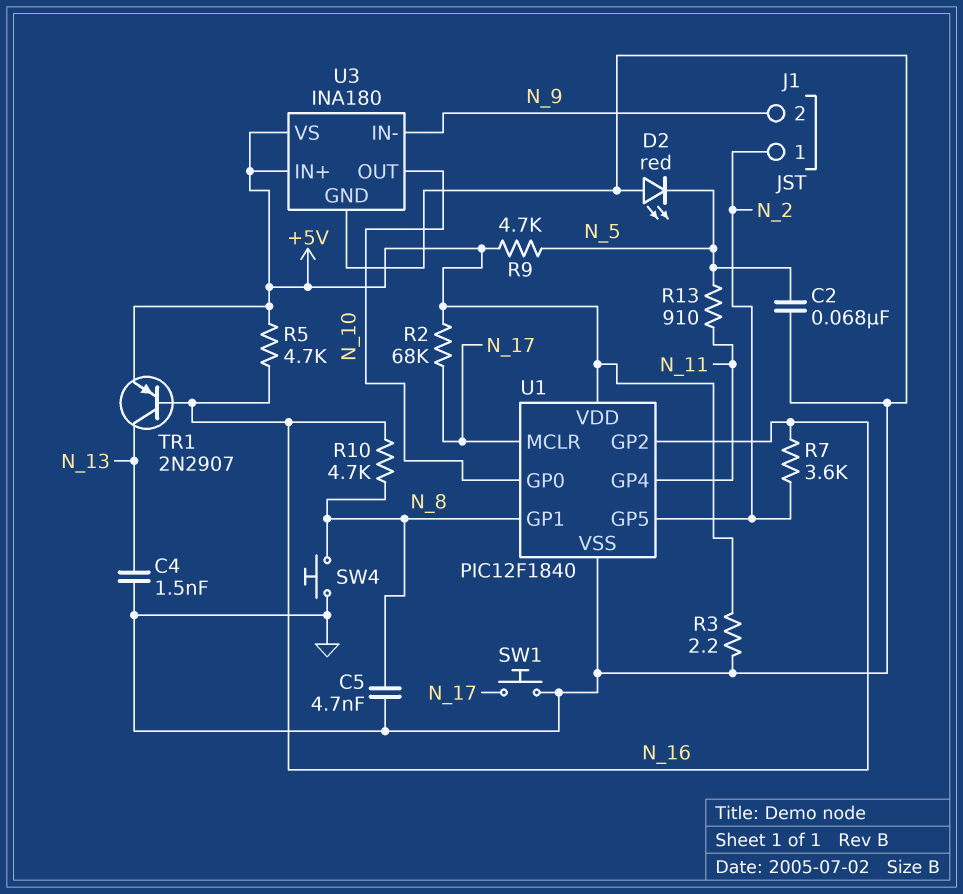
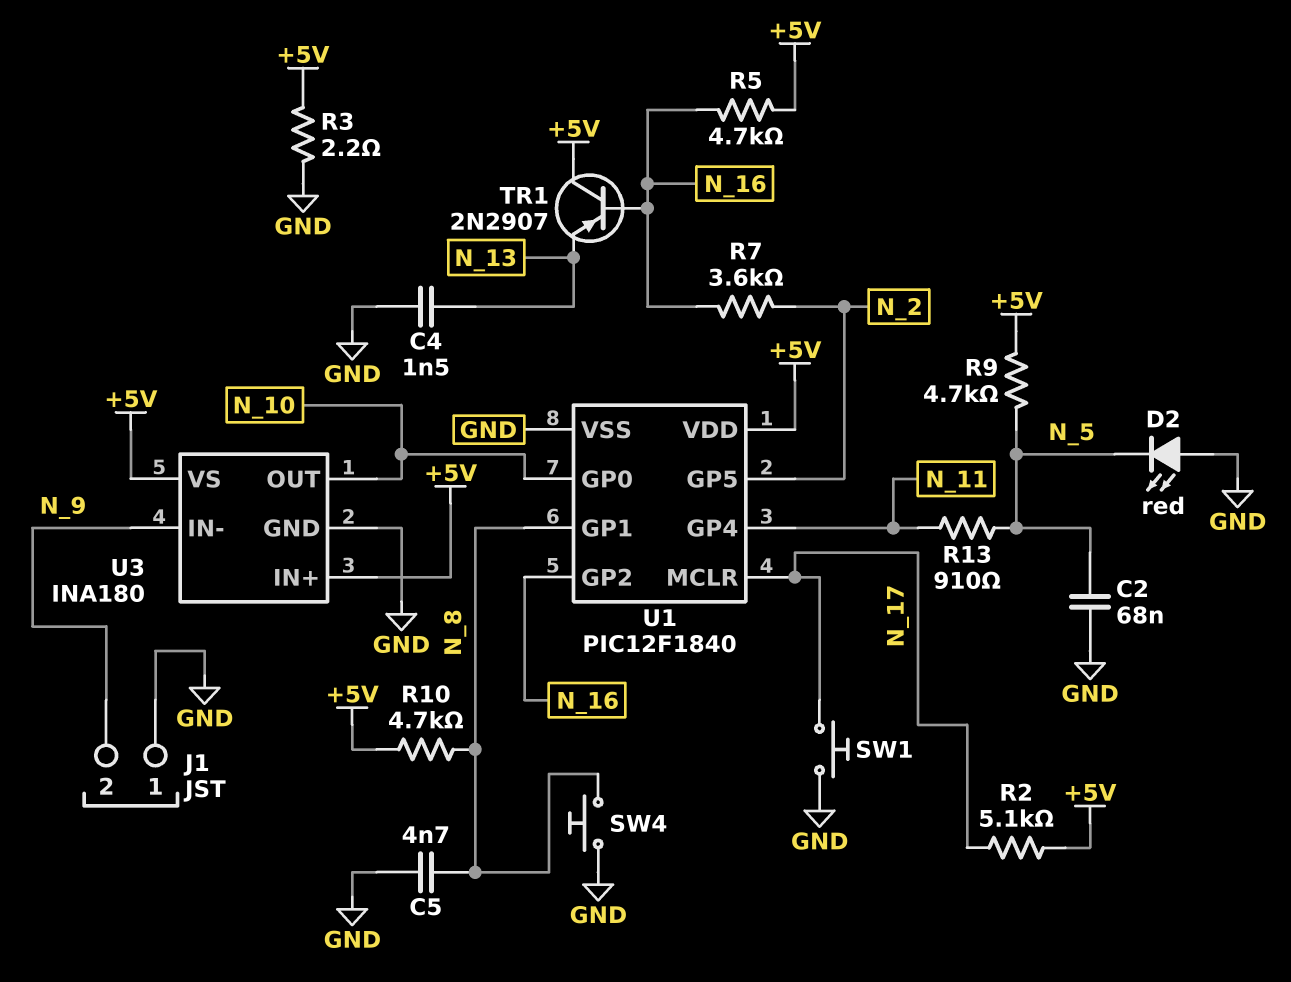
J1 pin 1: N_2 -> GND
R2: 68k (+5V, N_17) -> 5.1k (+5V, N_17)
R10: 4.7k (N_8, N_16) -> 4.7k (+5V, N_8)
TR1: PNP 2N2907 (B N_16, C N_13, E +5V) -> PNP 2N2907 (B N_16, C +5V, E N_13)

